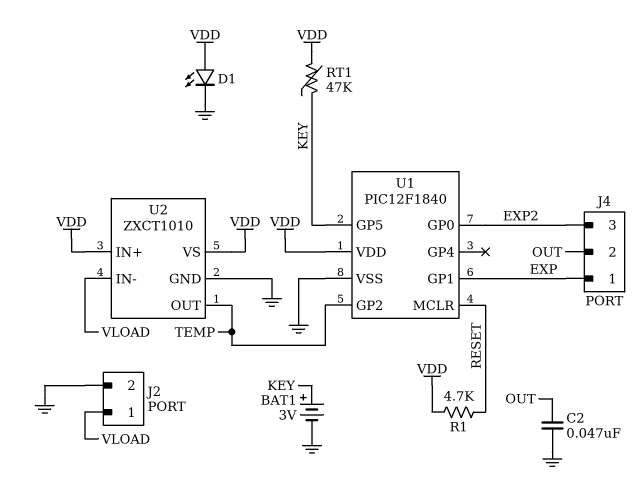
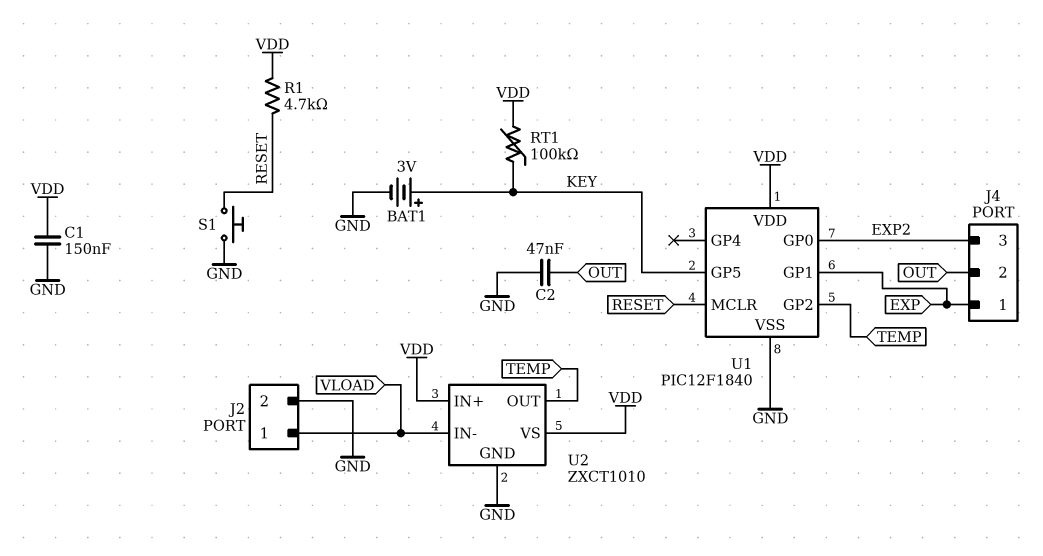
C1: none -> 150nF (GND, VDD)
D1: LED (A VDD, K GND) -> none
RT1: 47k (KEY, VDD) -> 100k (KEY, VDD)
S1: none -> button (GND, RESET)

